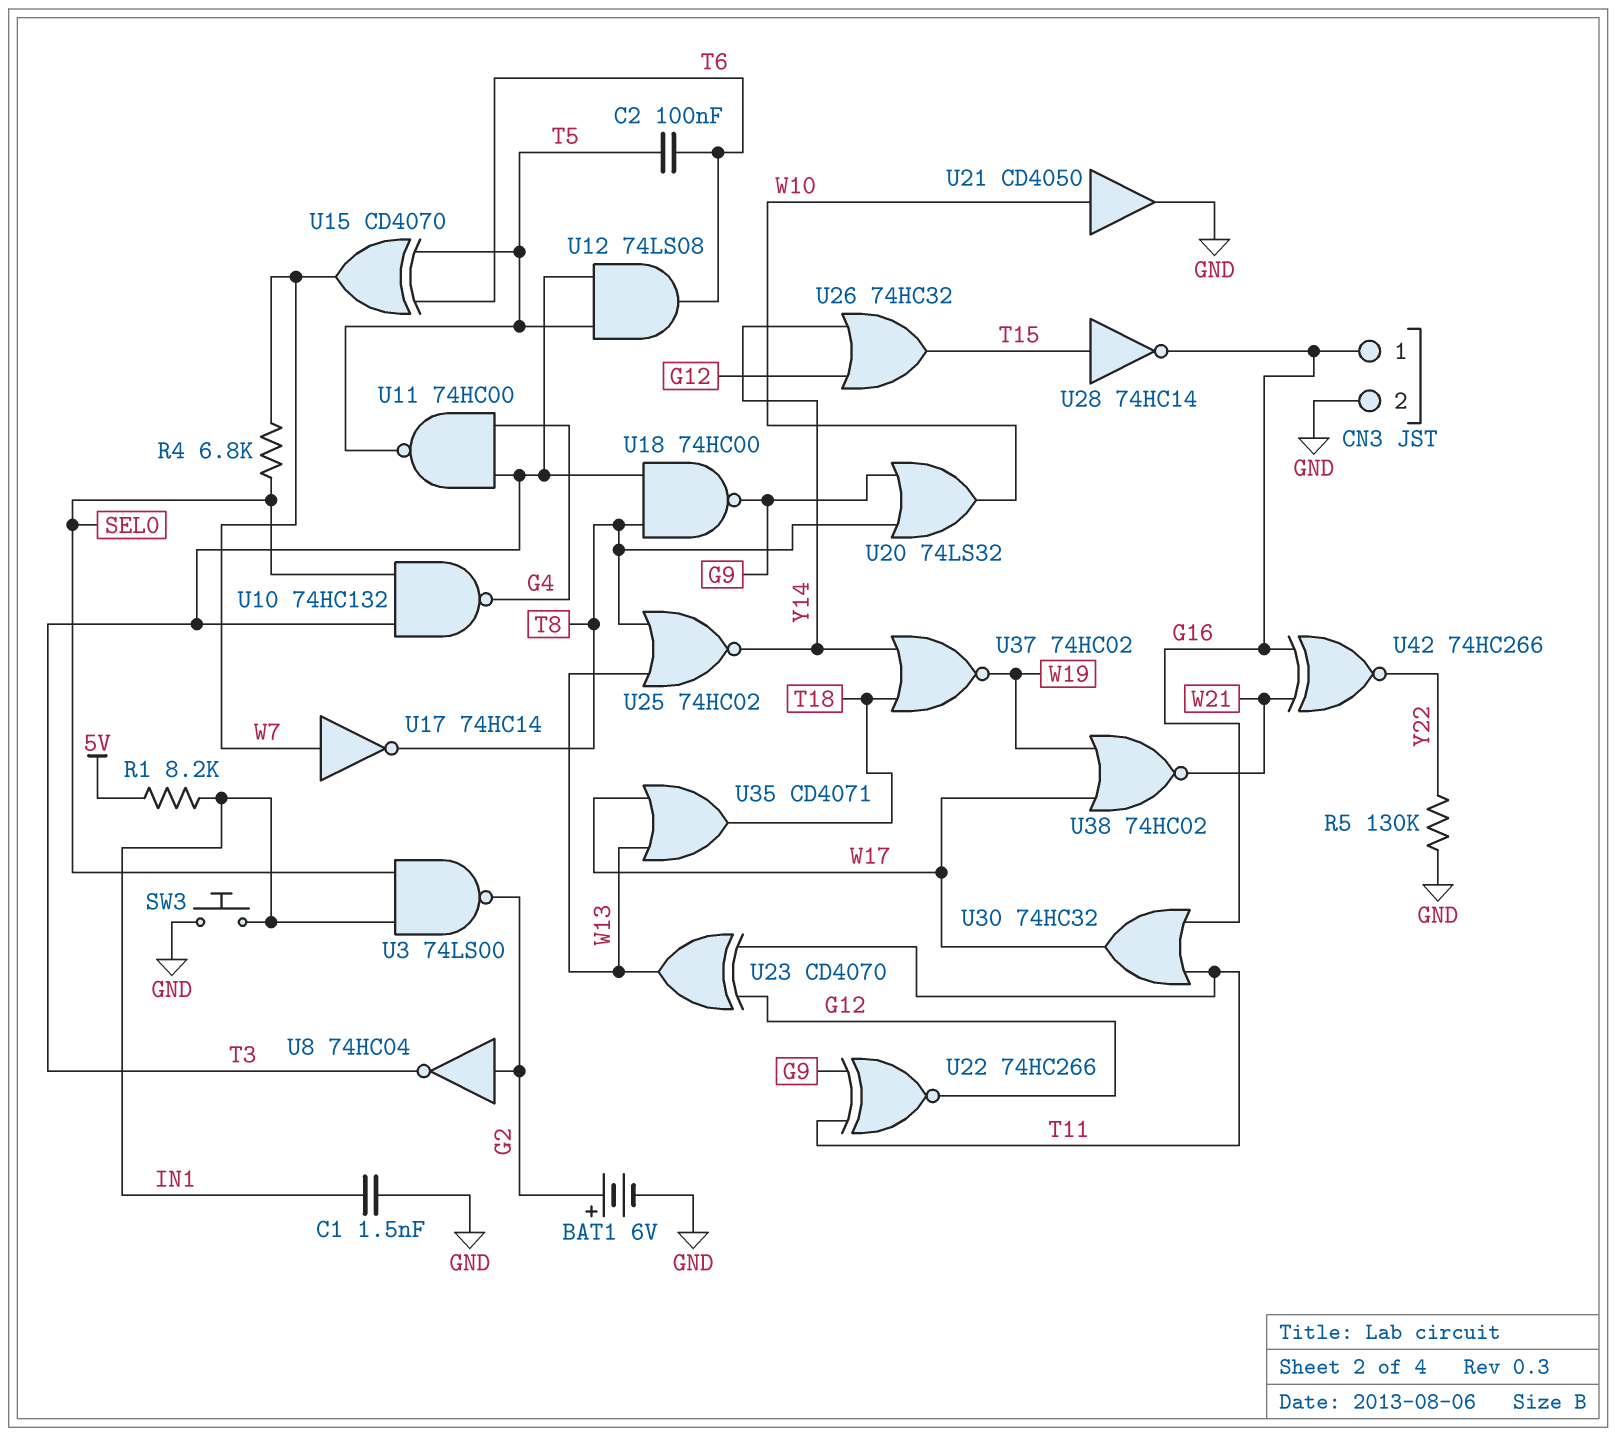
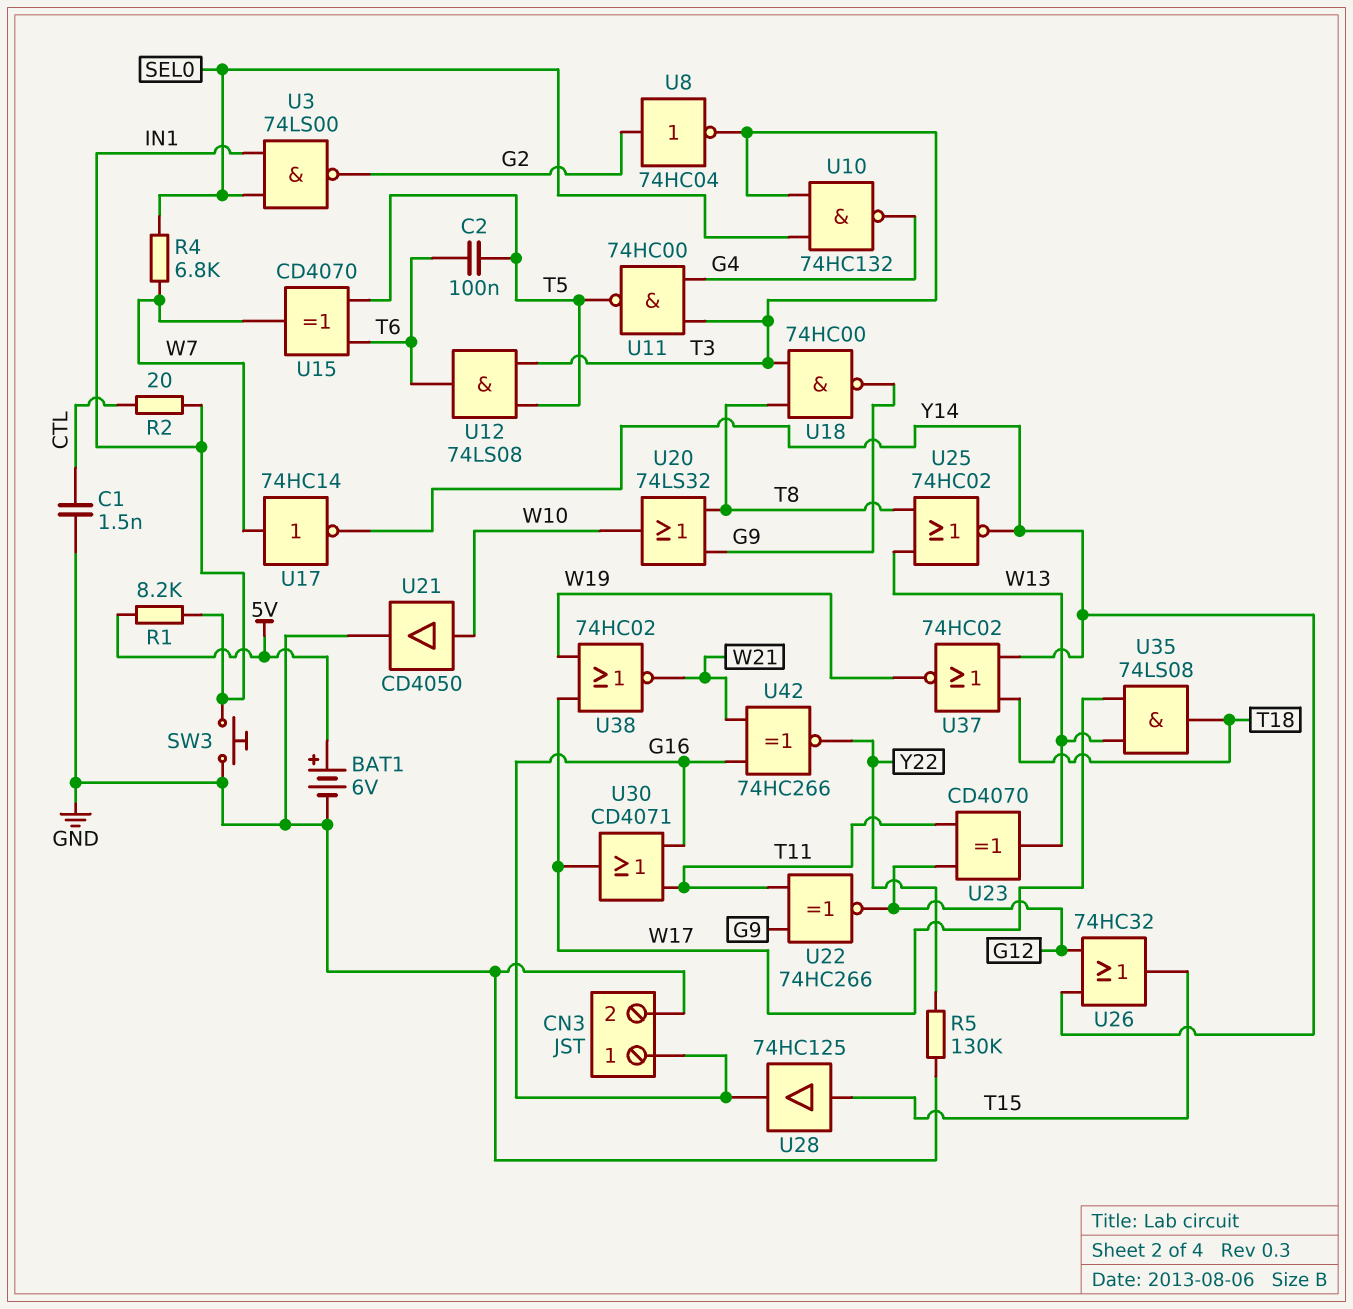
BAT1: 6V (plus G2, minus GND) -> 6V (plus 5V, minus GND)
C1: 1.5nF (GND, IN1) -> 1.5nF (CTL, GND)
R2: none -> 20 (CTL, IN1)
U17: NOT 74HC14 (in W7, out T8) -> NOT 74HC14 (in W7, out Y14)
U28: NOT 74HC14 (in T15, out G16) -> buffer 74HC125 (in T15, out G16)
U30: OR 74HC32 (in G16, in T11, out W17) -> OR CD4071 (in G16, in T11, out W17)
U35: OR CD4071 (in W13, in W17, out T18) -> AND 74LS08 (in W13, in W17, out T18)

